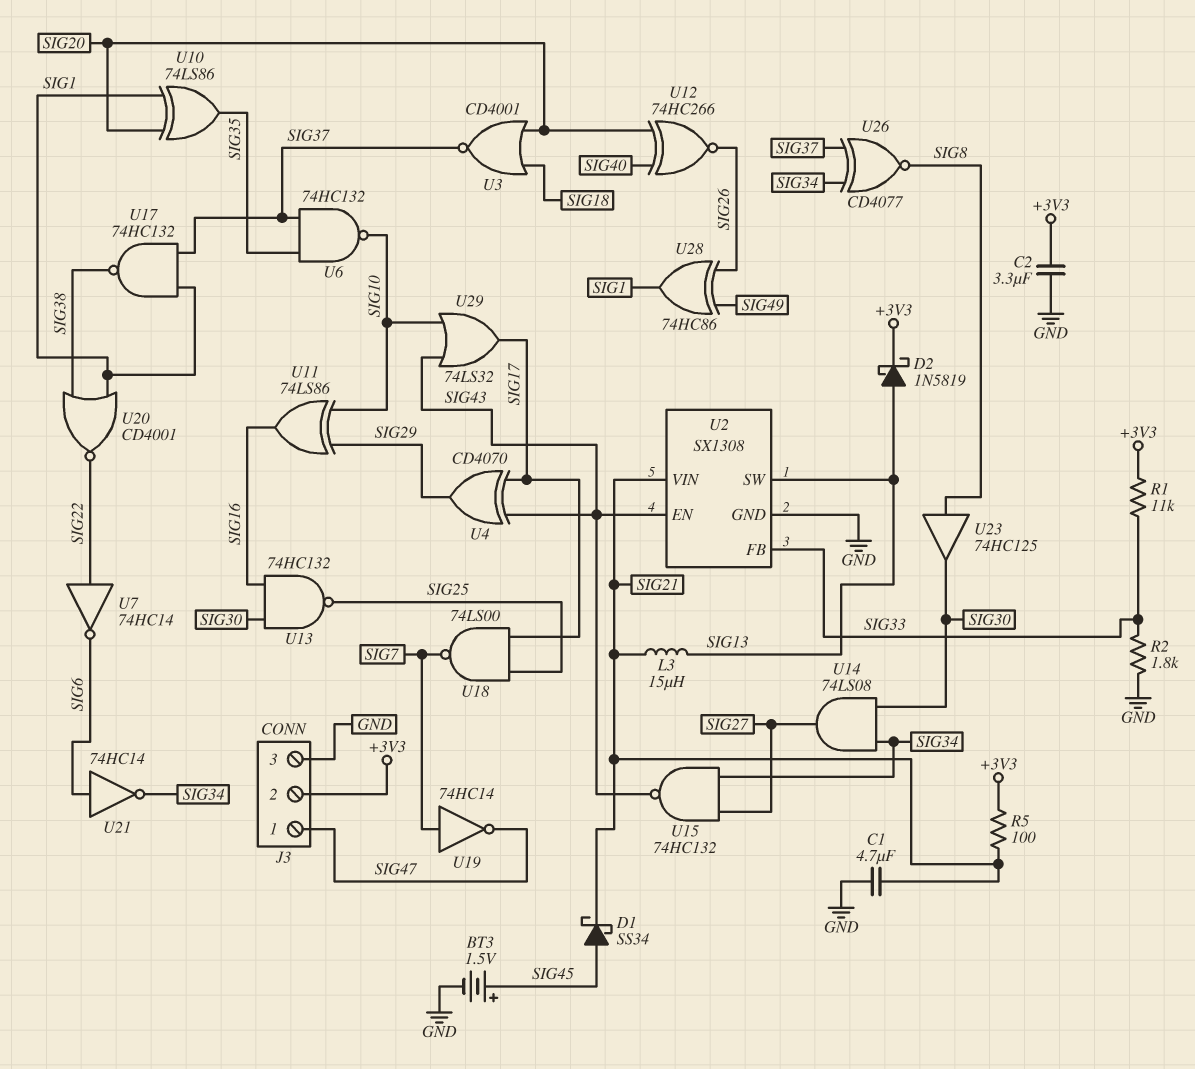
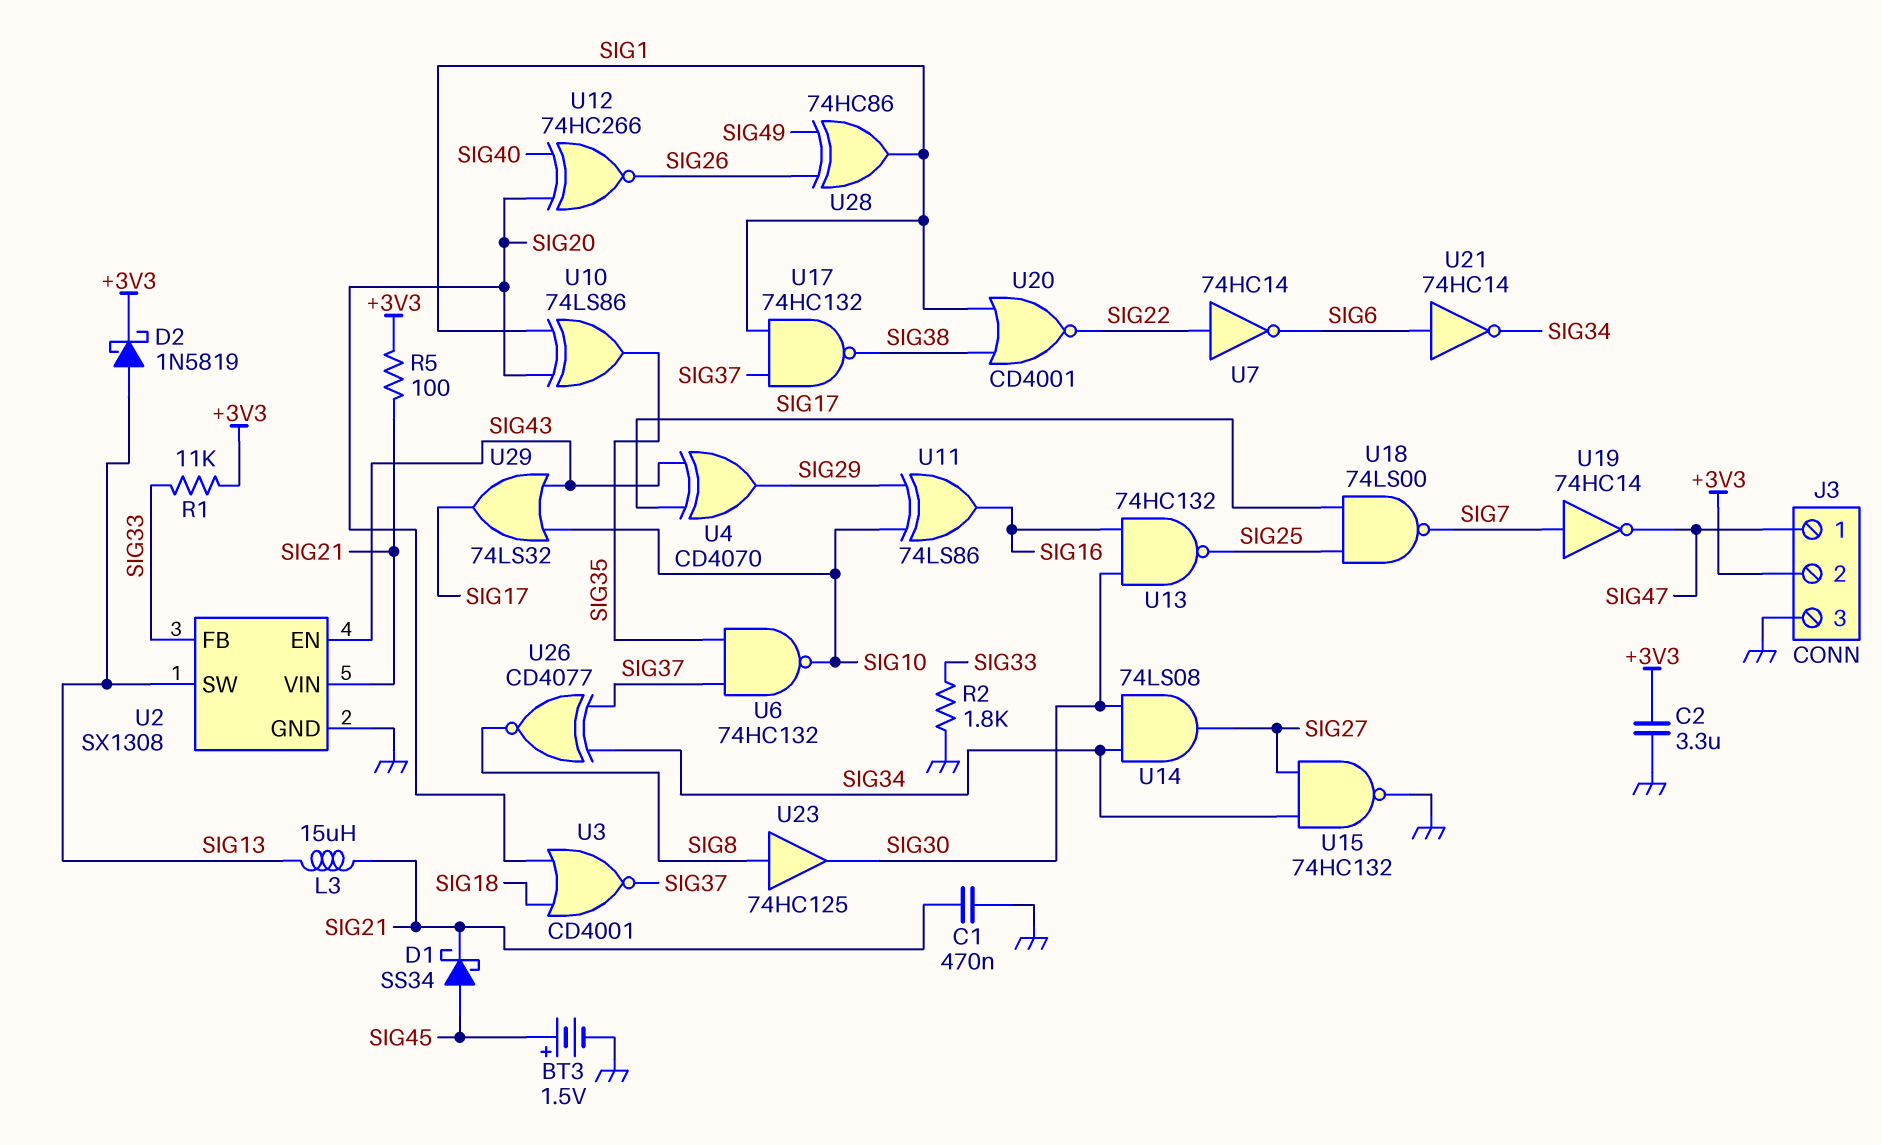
C1: 4.7uF (GND, SIG21) -> 470nF (GND, SIG21)
U15: NAND 74HC132 (in SIG27, in SIG34, out SIG43) -> NAND 74HC132 (in SIG27, in SIG34, out GND)

